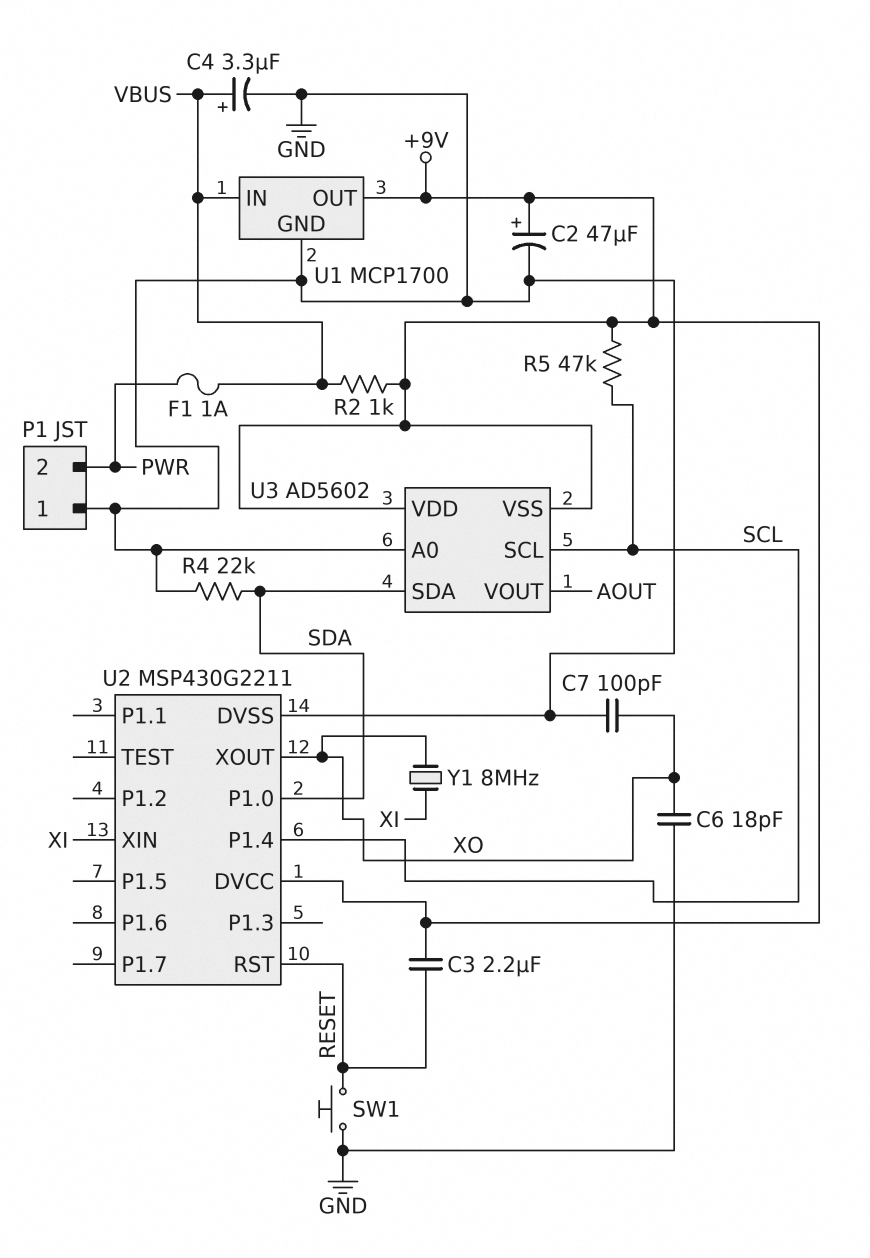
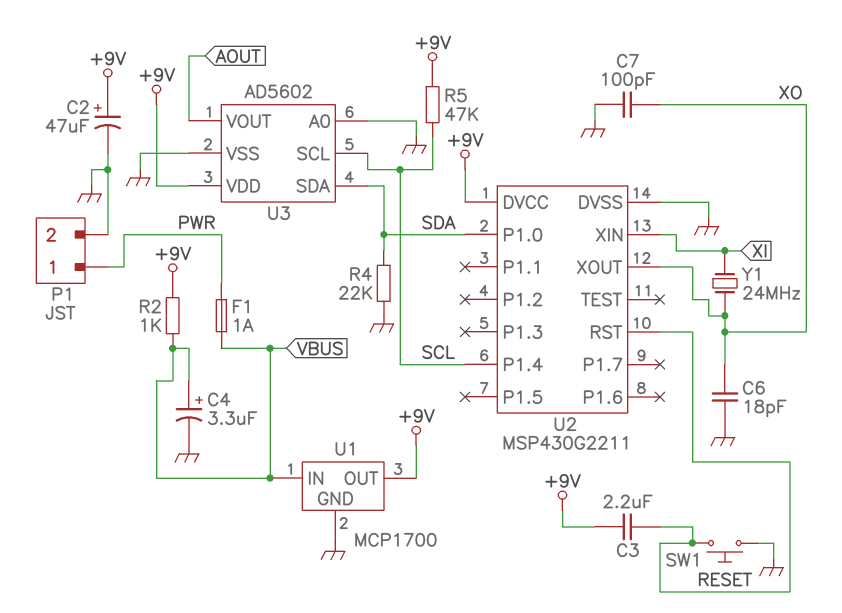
P1 pin 1: GND -> PWR
P1 pin 2: PWR -> GND
U3 pin VSS: +9V -> GND
Y1: 8MHz (XI, XO) -> 24MHz (XI, XO)

